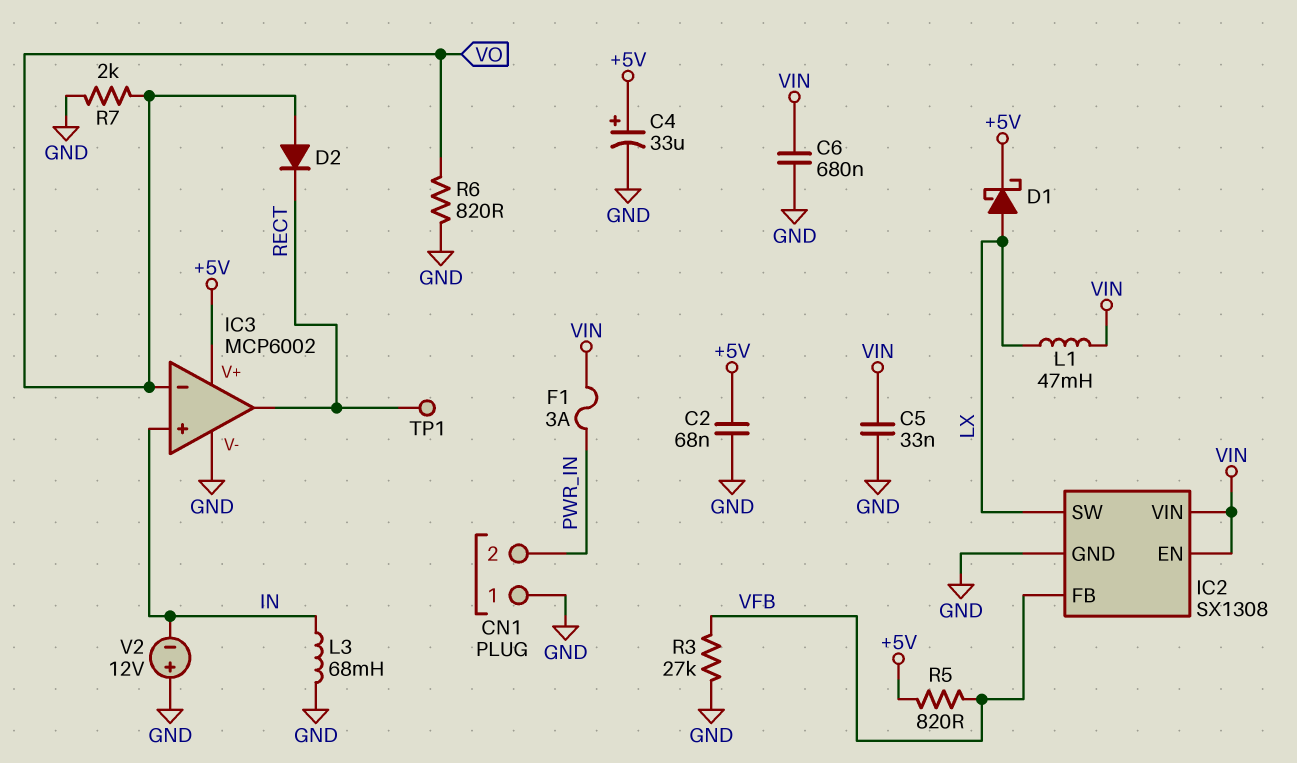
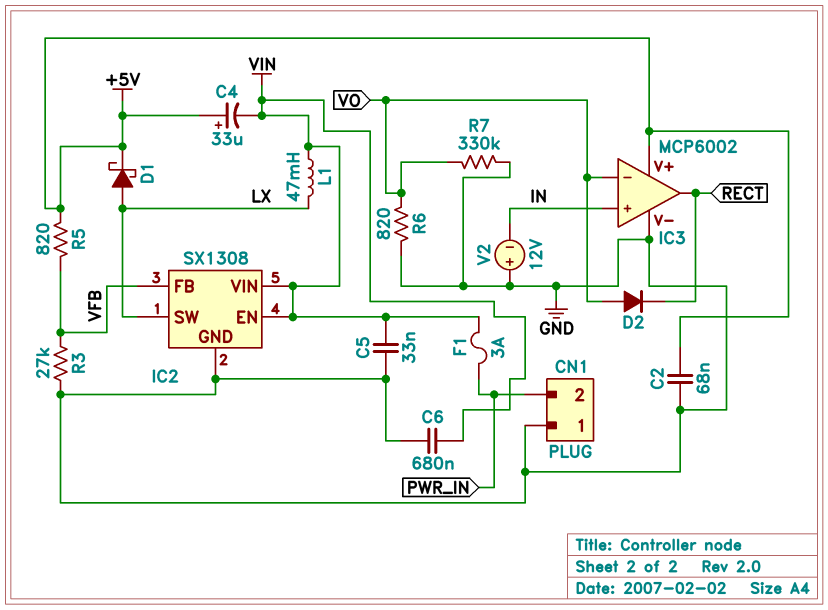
C4: 33uF (plus +5V, minus GND) -> 33uF (plus +5V, minus VIN)
L3: 68mH (GND, IN) -> none
R7: 2k (GND, VO) -> 330k (GND, VO)
TP1: test point (RECT) -> none

